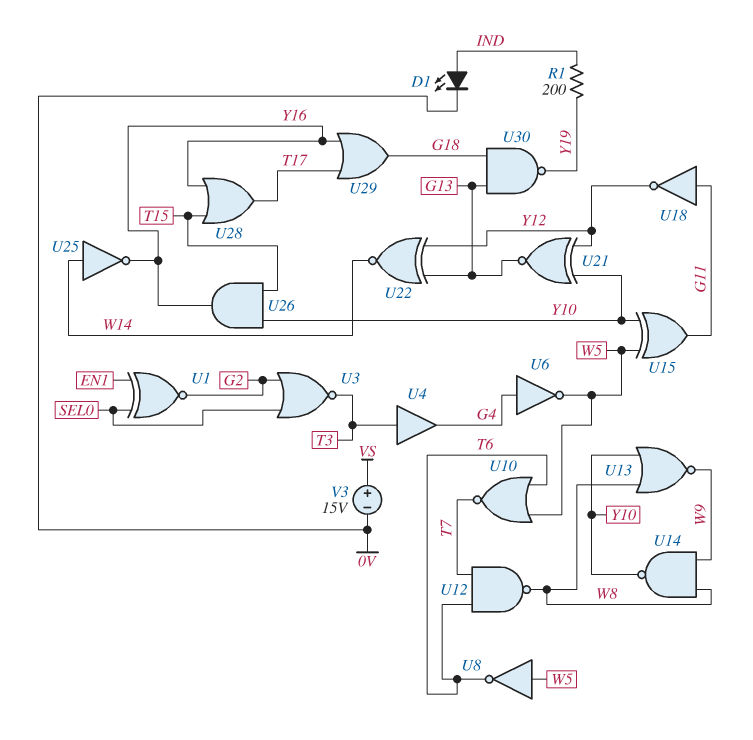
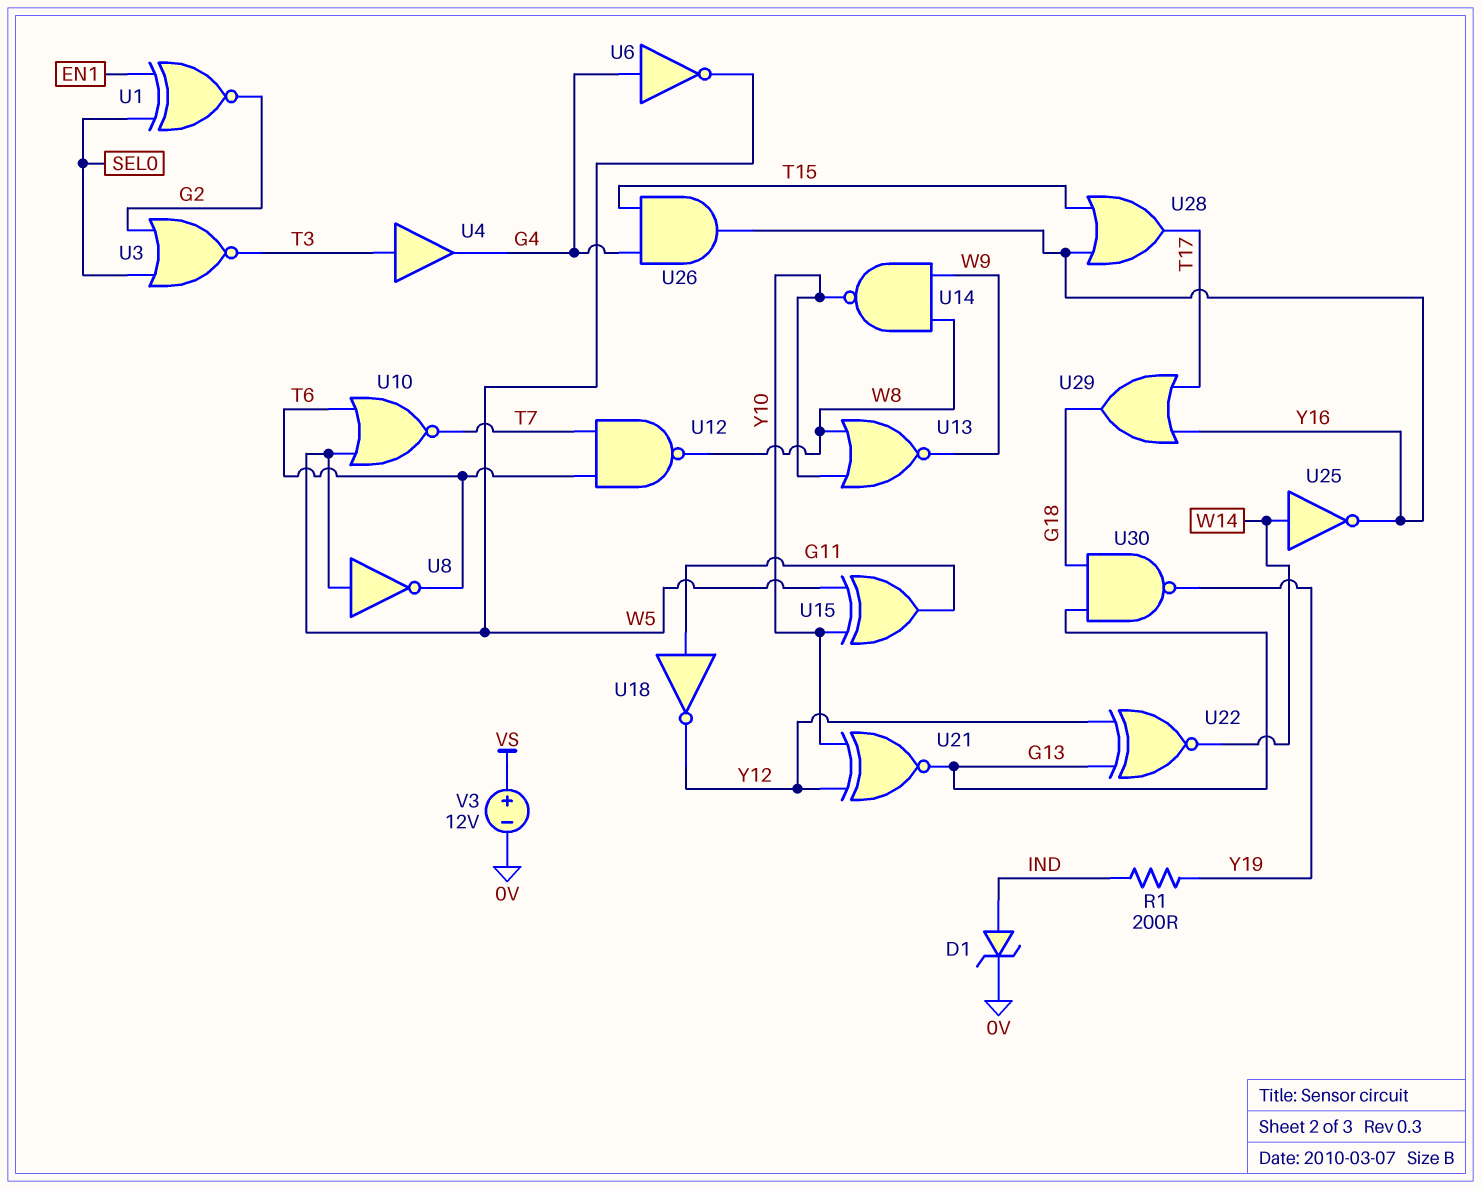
D1: LED (A IND, K 0V) -> zener (A IND, K 0V)
U26: AND (in T15, in Y10, out Y16) -> AND (in G4, in T15, out Y16)
V3: 15V (plus VS, minus 0V) -> 12V (plus VS, minus 0V)

